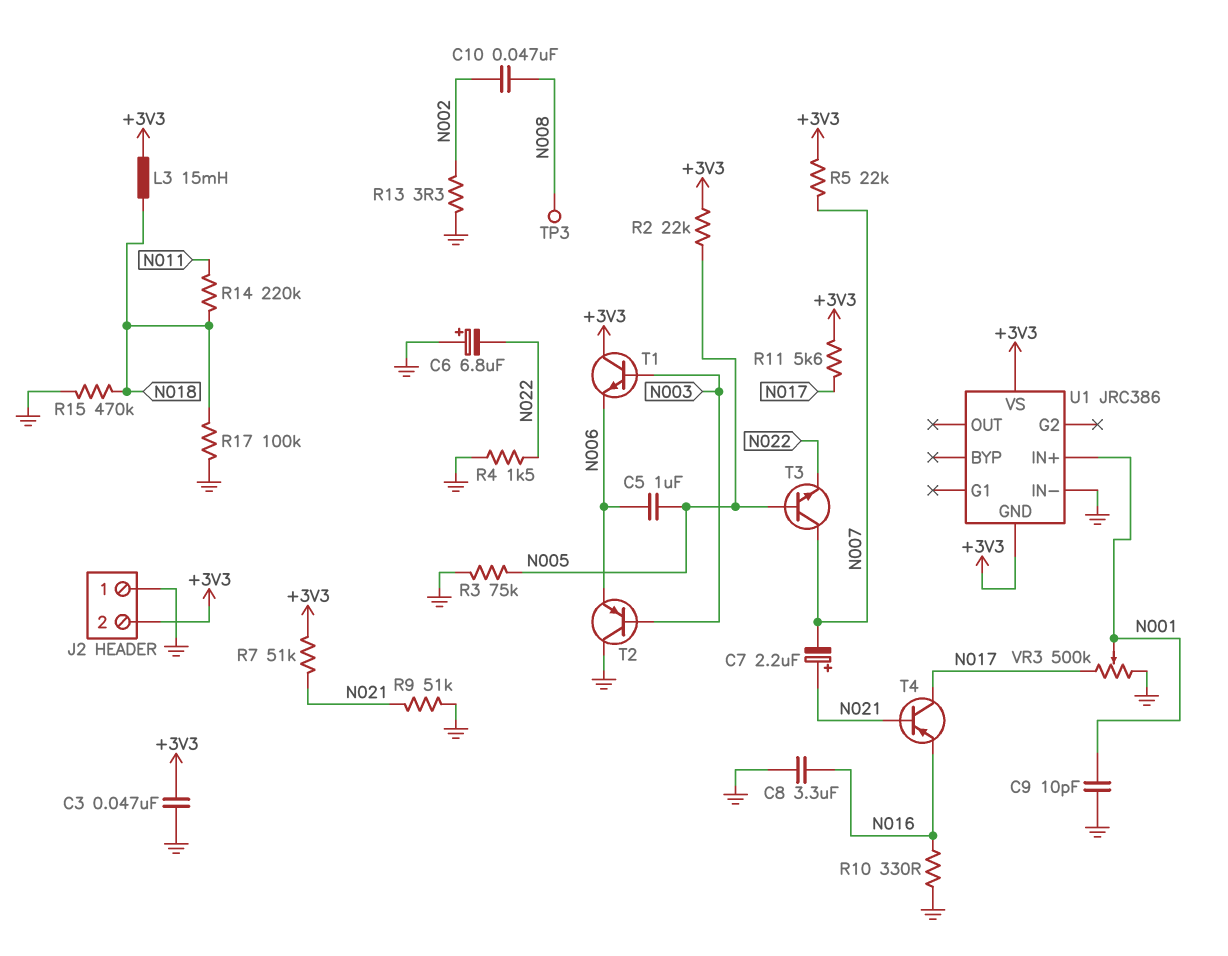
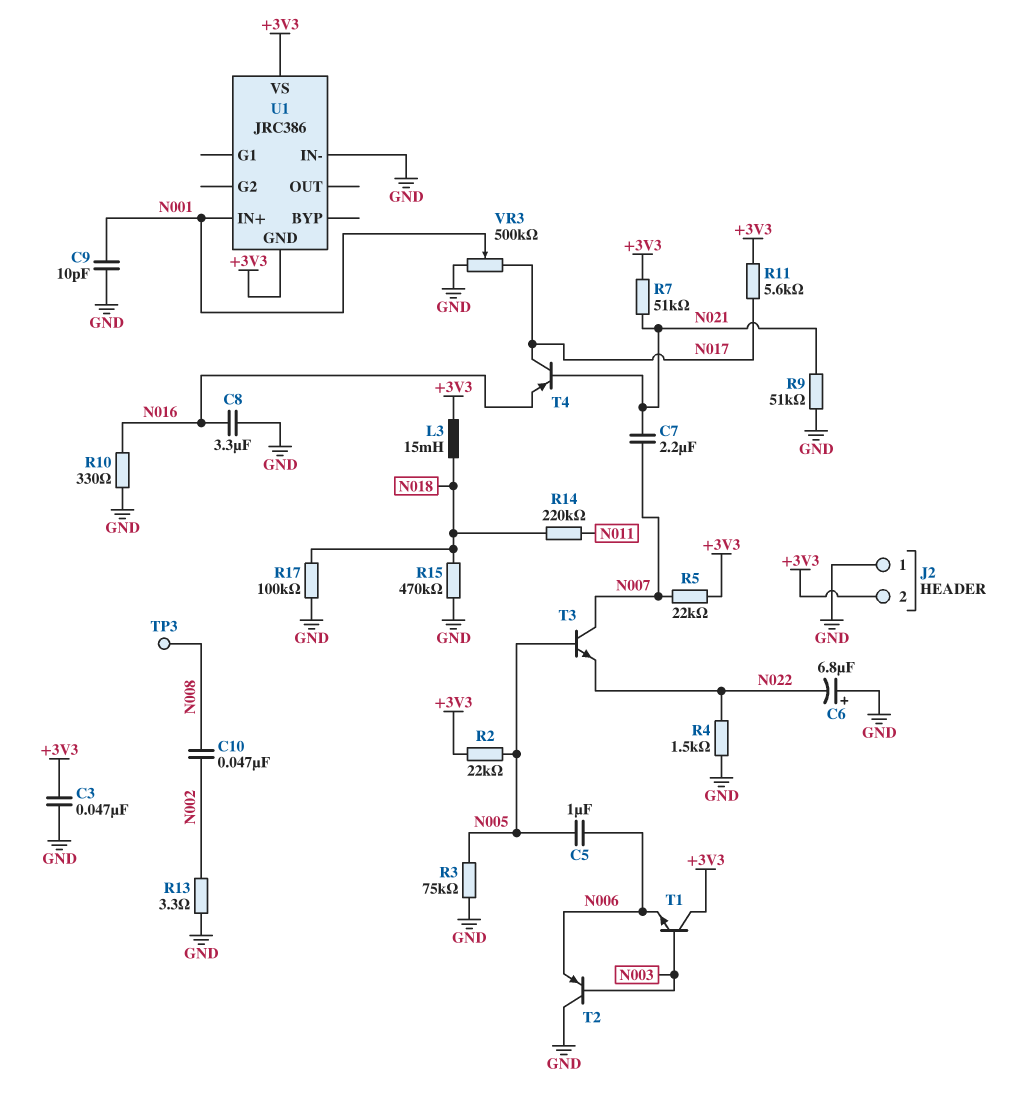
C7: 2.2uF (plus N021, minus N007) -> 2.2uF (N007, N021)

